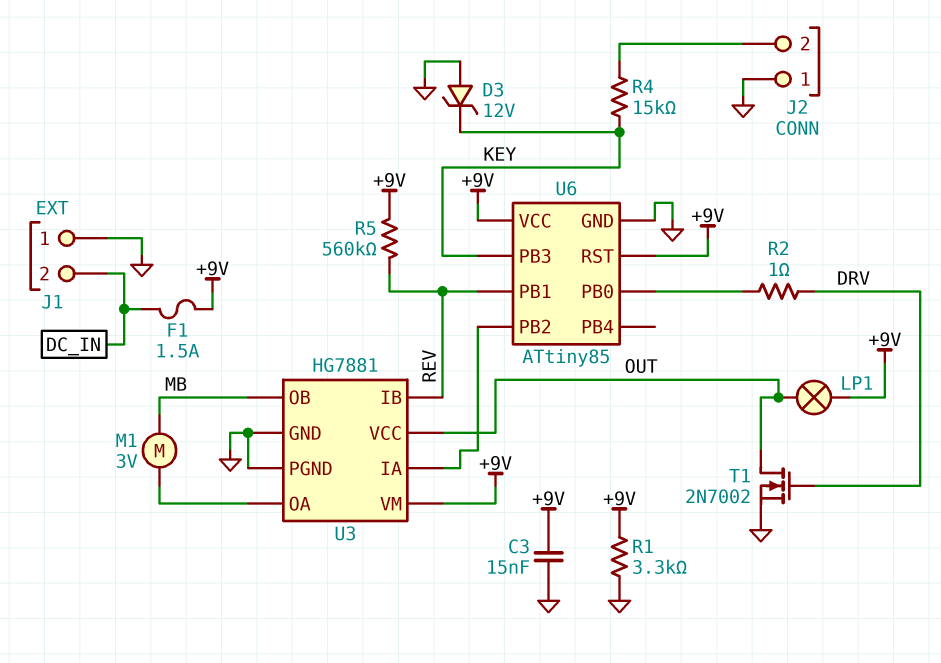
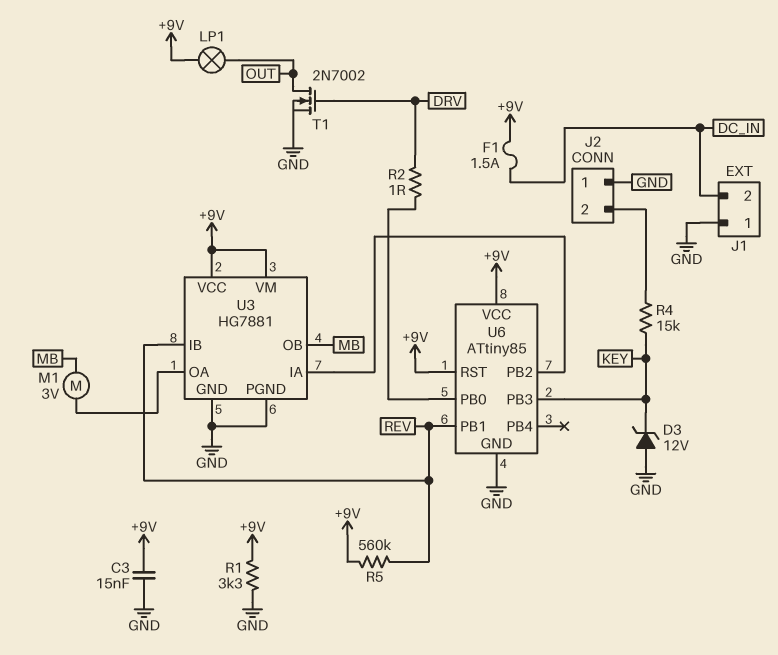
U3 pin VCC: OUT -> +9V

